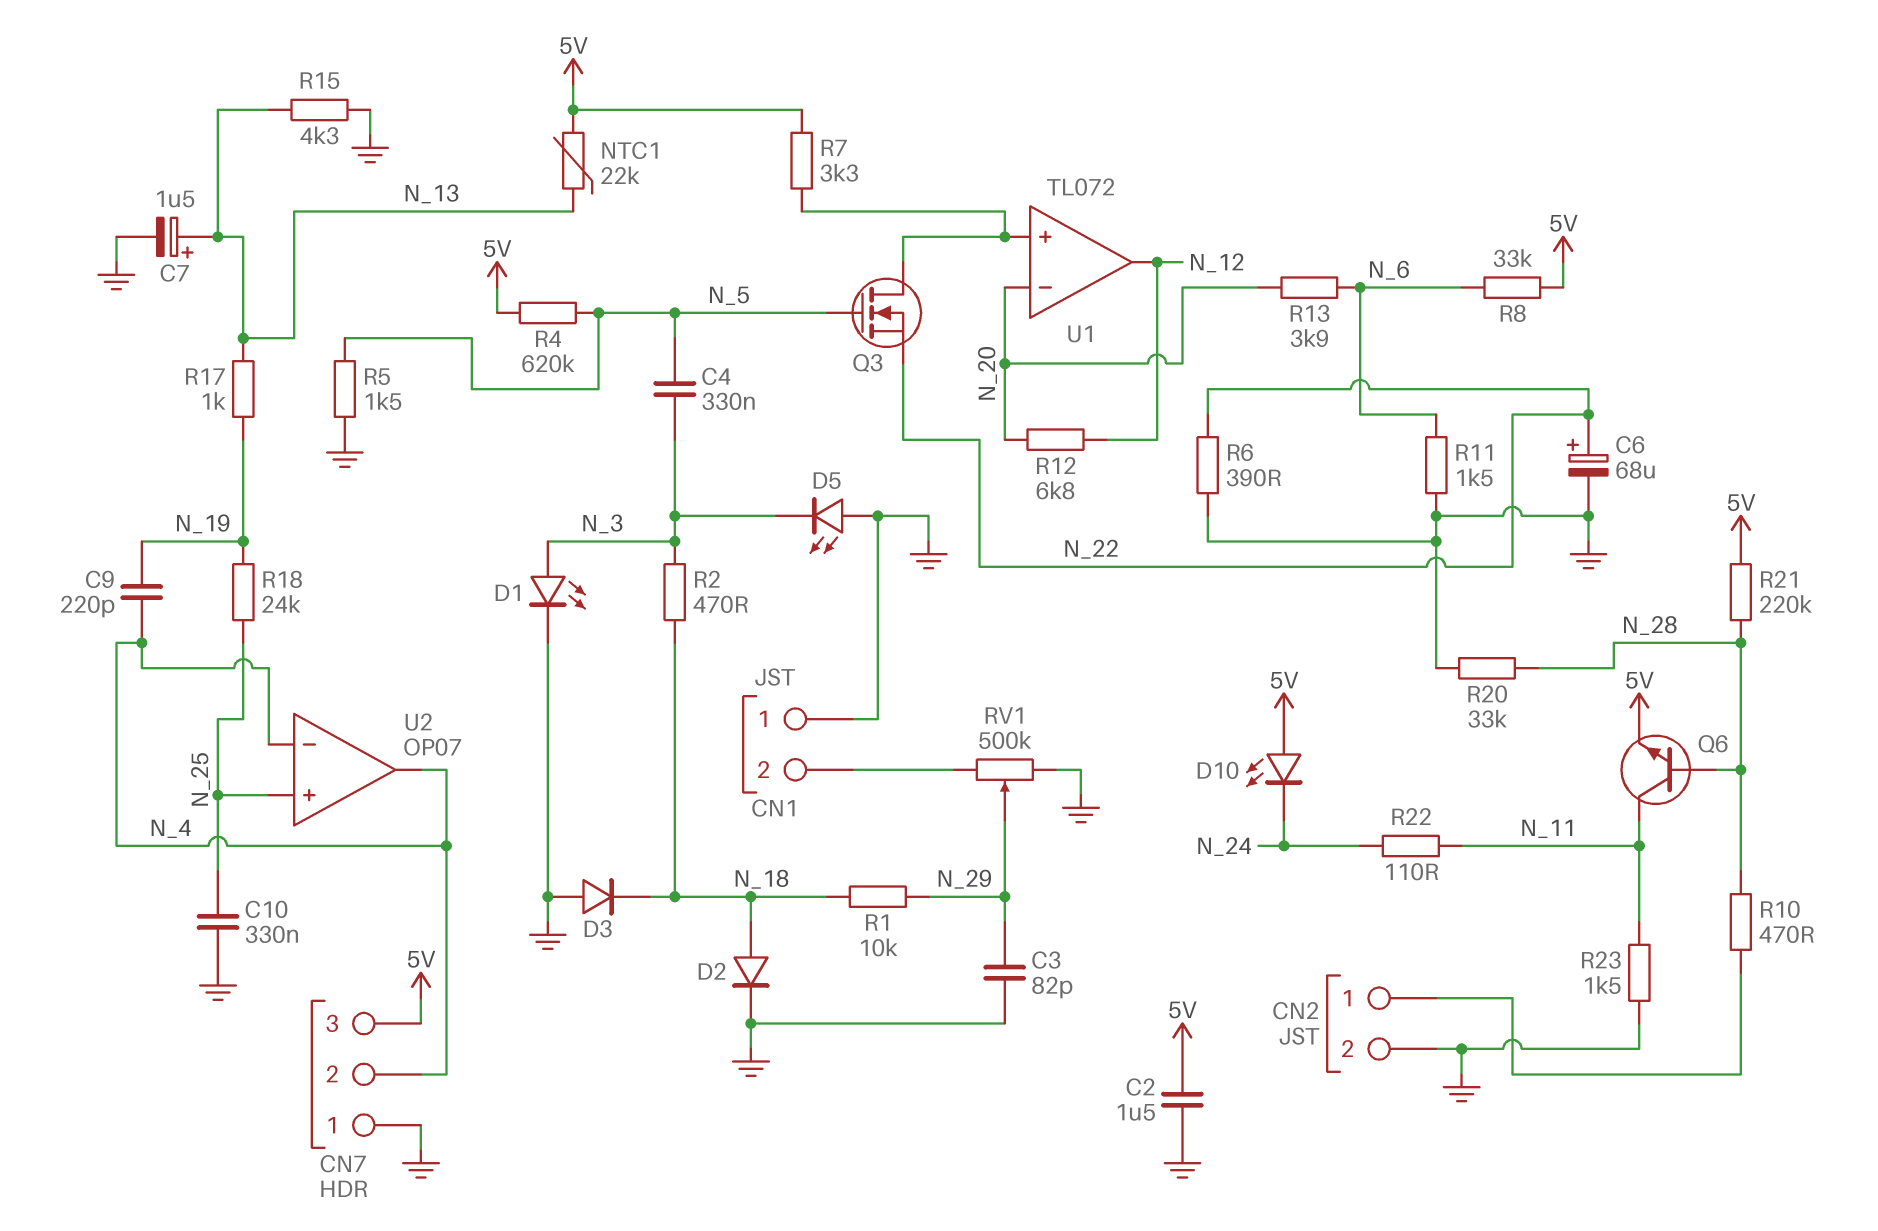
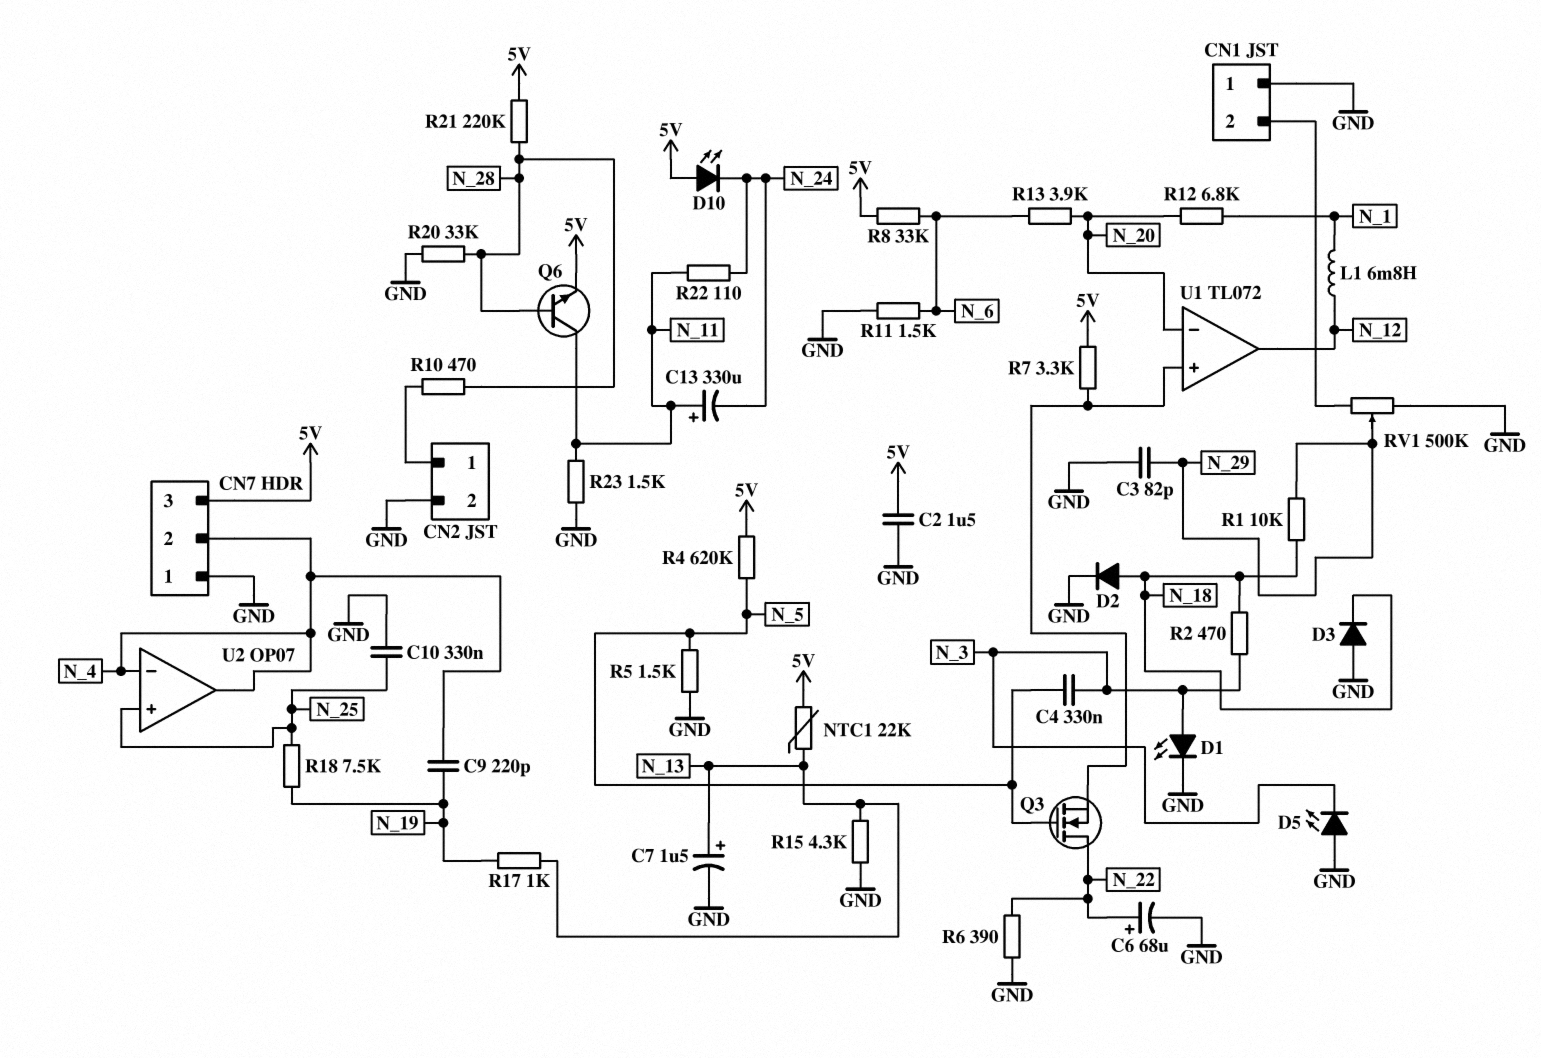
C13: none -> 330uF (plus N_11, minus N_24)
L1: none -> 6.8mH (N_1, N_12)
Q3: NMOS (G N_5, D U1/in+, S N_22) -> NMOS (G N_5, D N_22, S U1/in+)
R12: 6.8k (N_12, N_20) -> 6.8k (N_1, N_20)
R18: 24k (N_19, N_25) -> 7.5k (N_19, N_25)

